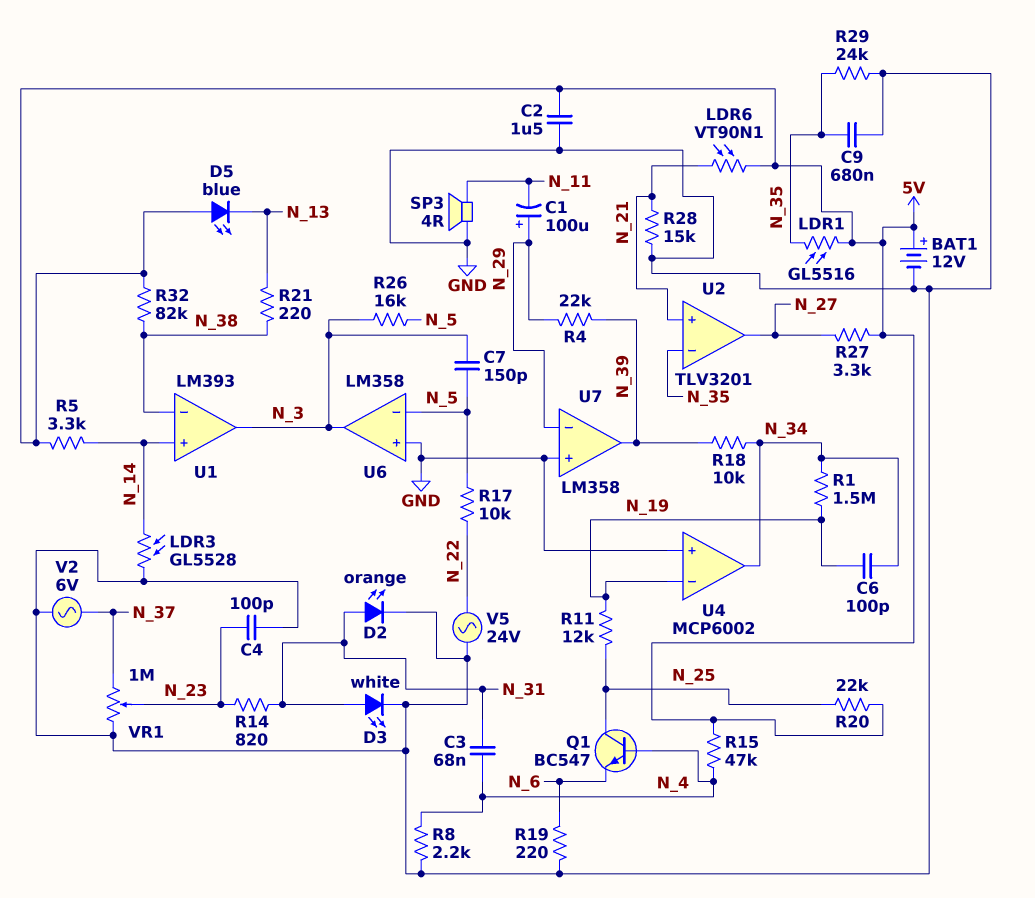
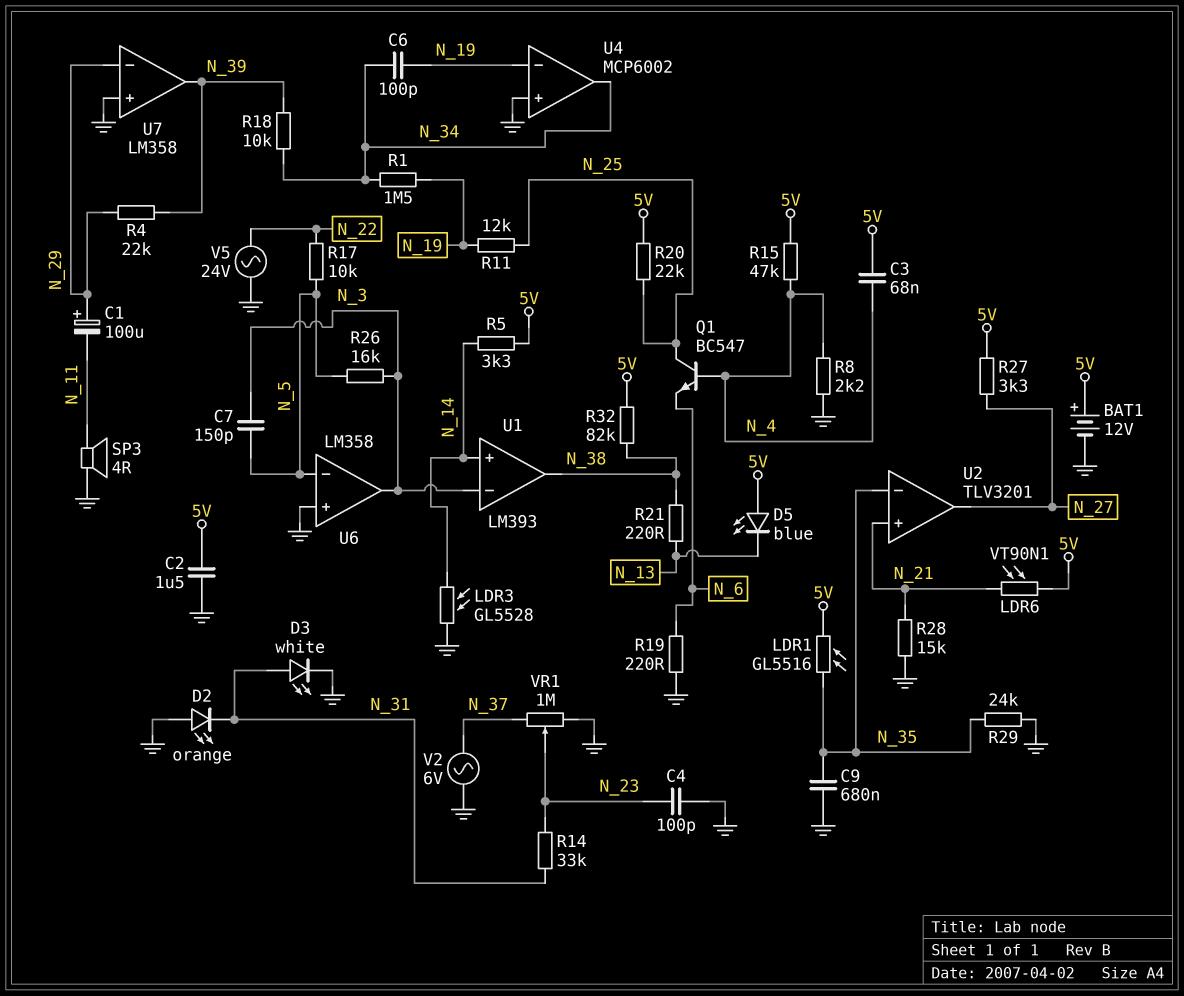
C3: 68nF (N_4, N_31) -> 68nF (5V, N_4)
D2: LED orange (A N_31, K GND) -> LED orange (A GND, K N_31)
R14: 820 (N_23, N_31) -> 33k (N_23, N_31)
U1 pin in-: N_38 -> N_3
U1 pin out: N_3 -> N_38

